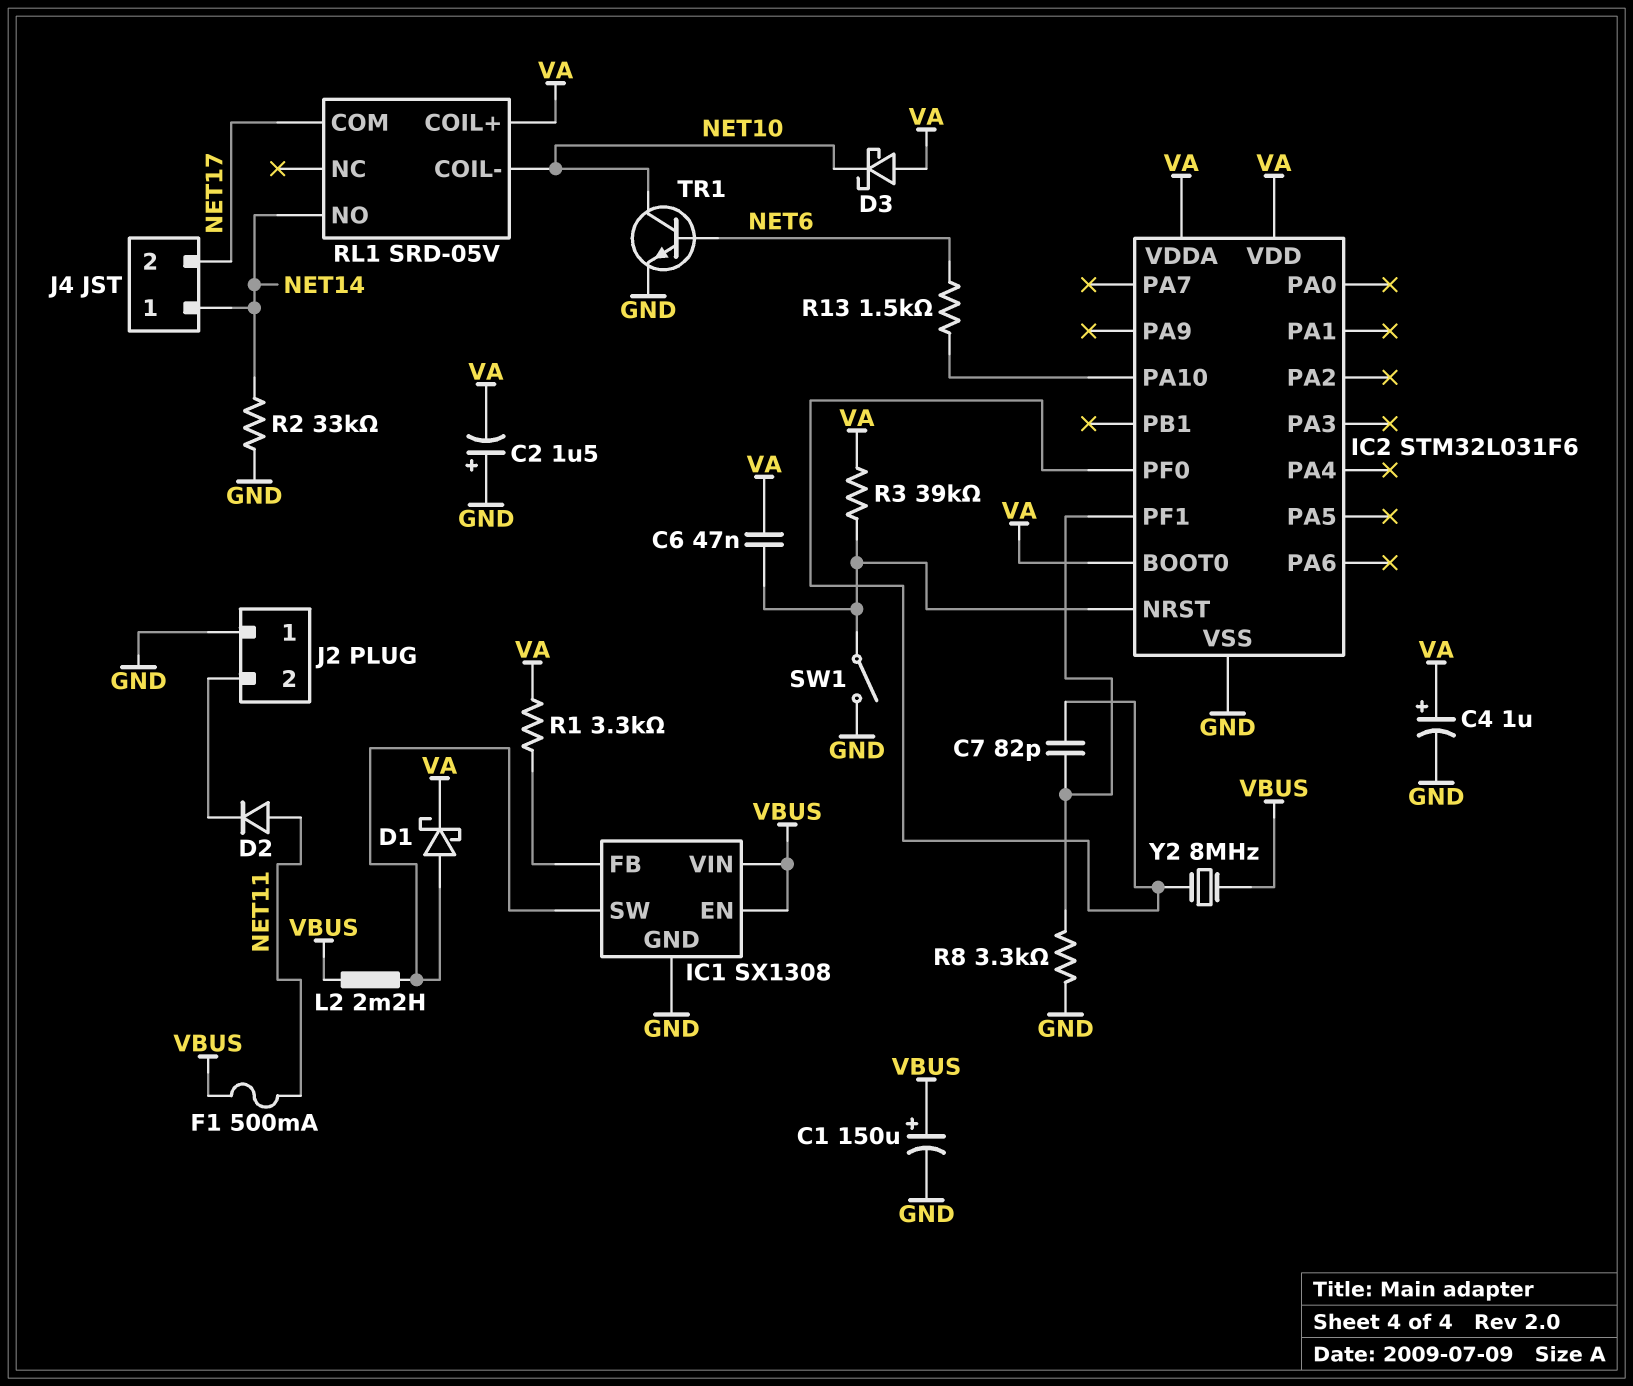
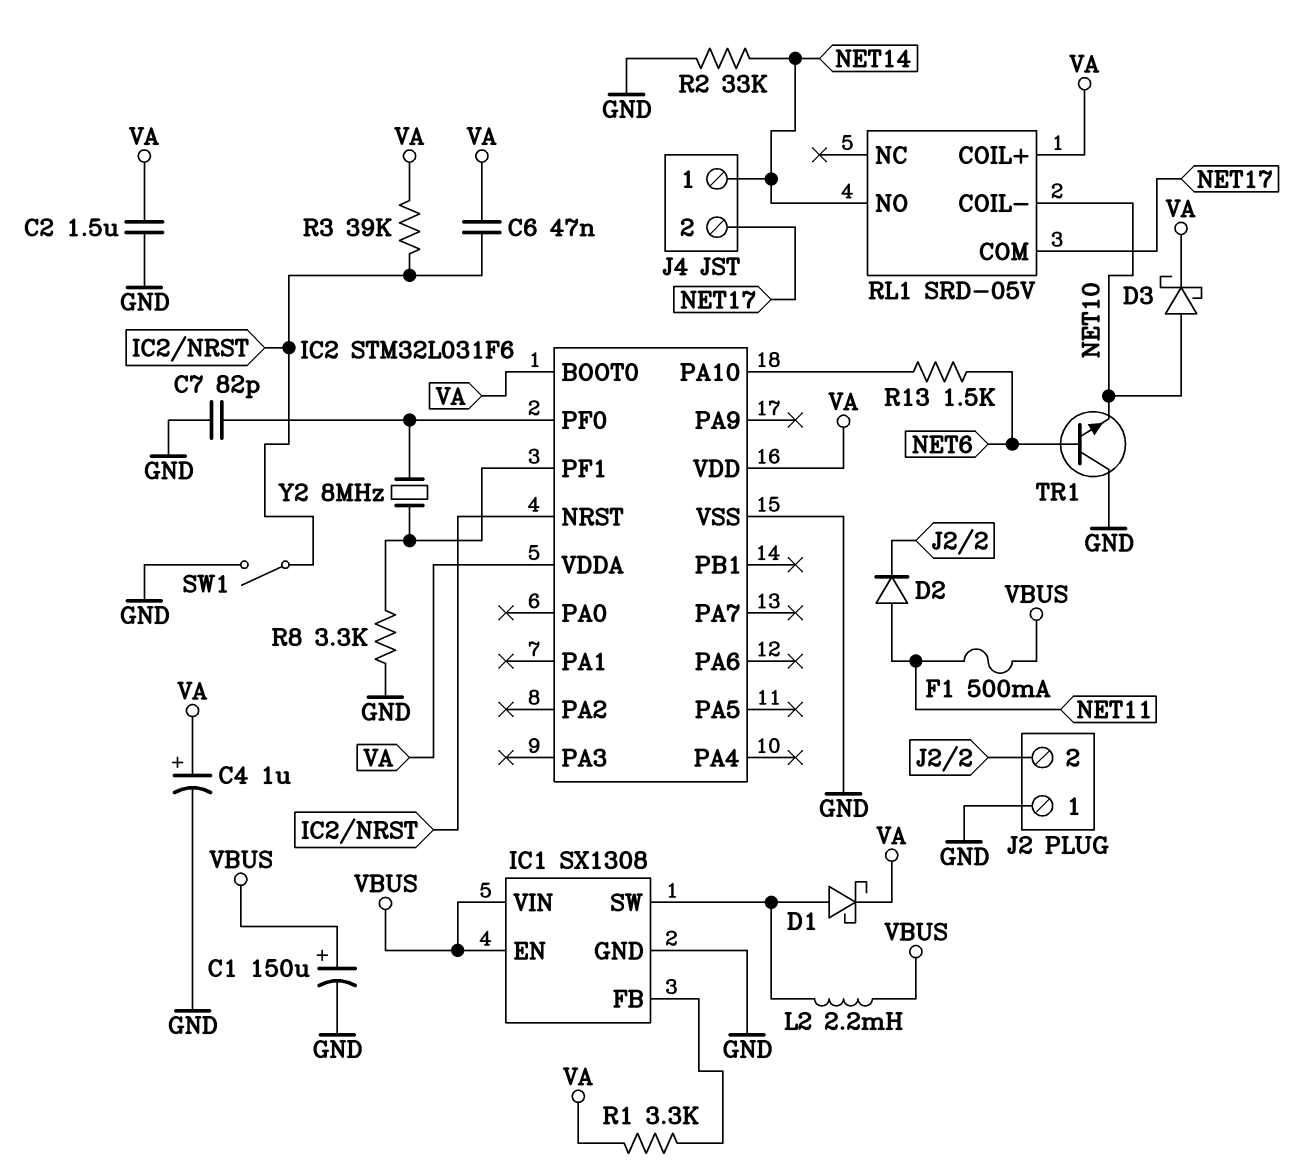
C2: 1.5uF (plus GND, minus VA) -> 1.5uF (GND, VA)
C7: 82pF (IC2/PF0, IC2/PF1) -> 82pF (GND, IC2/PF0)
D3: schottky (A VA, K NET10) -> schottky (A NET10, K VA)
TR1: NPN (B NET6, C NET10, E GND) -> NPN (B NET6, C GND, E NET10)
Y2: 8MHz (IC2/PF0, VBUS) -> 8MHz (IC2/PF0, IC2/PF1)

